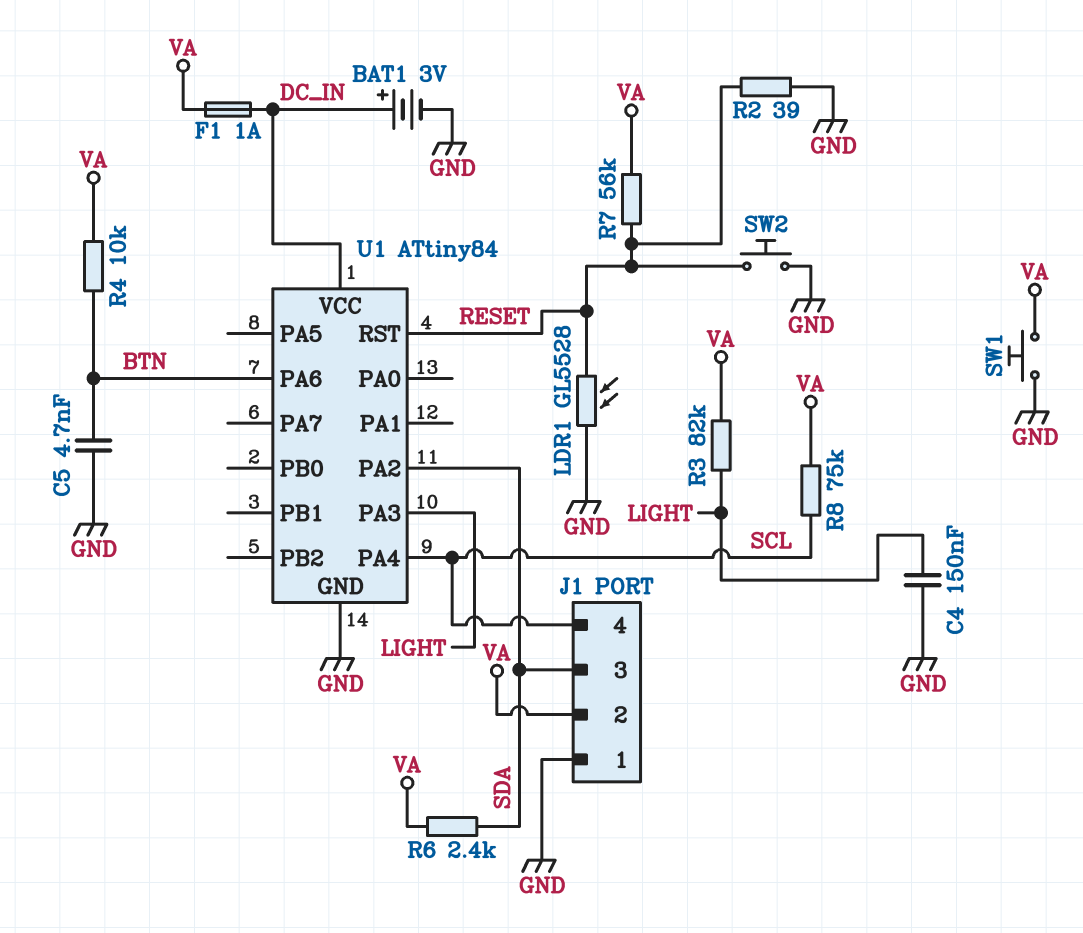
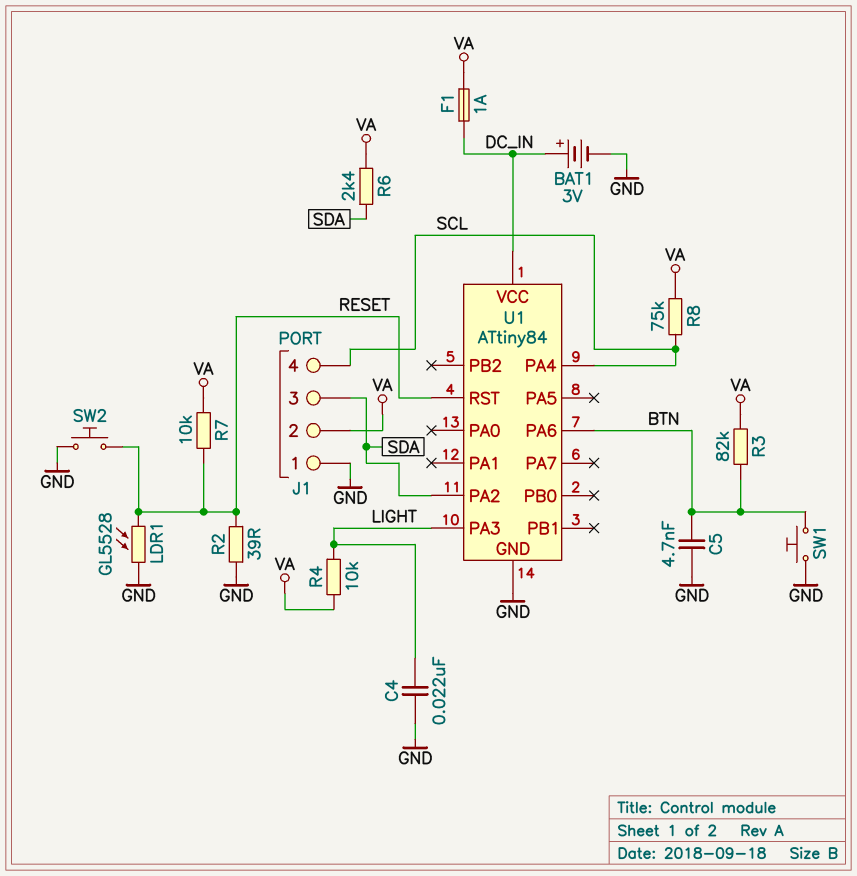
C4: 150nF (GND, LIGHT) -> 22nF (GND, LIGHT)
R3: 82k (LIGHT, VA) -> 82k (BTN, VA)
R4: 10k (BTN, VA) -> 10k (LIGHT, VA)
R7: 56k (RESET, VA) -> 10k (RESET, VA)
SW1: button (GND, VA) -> button (BTN, GND)

